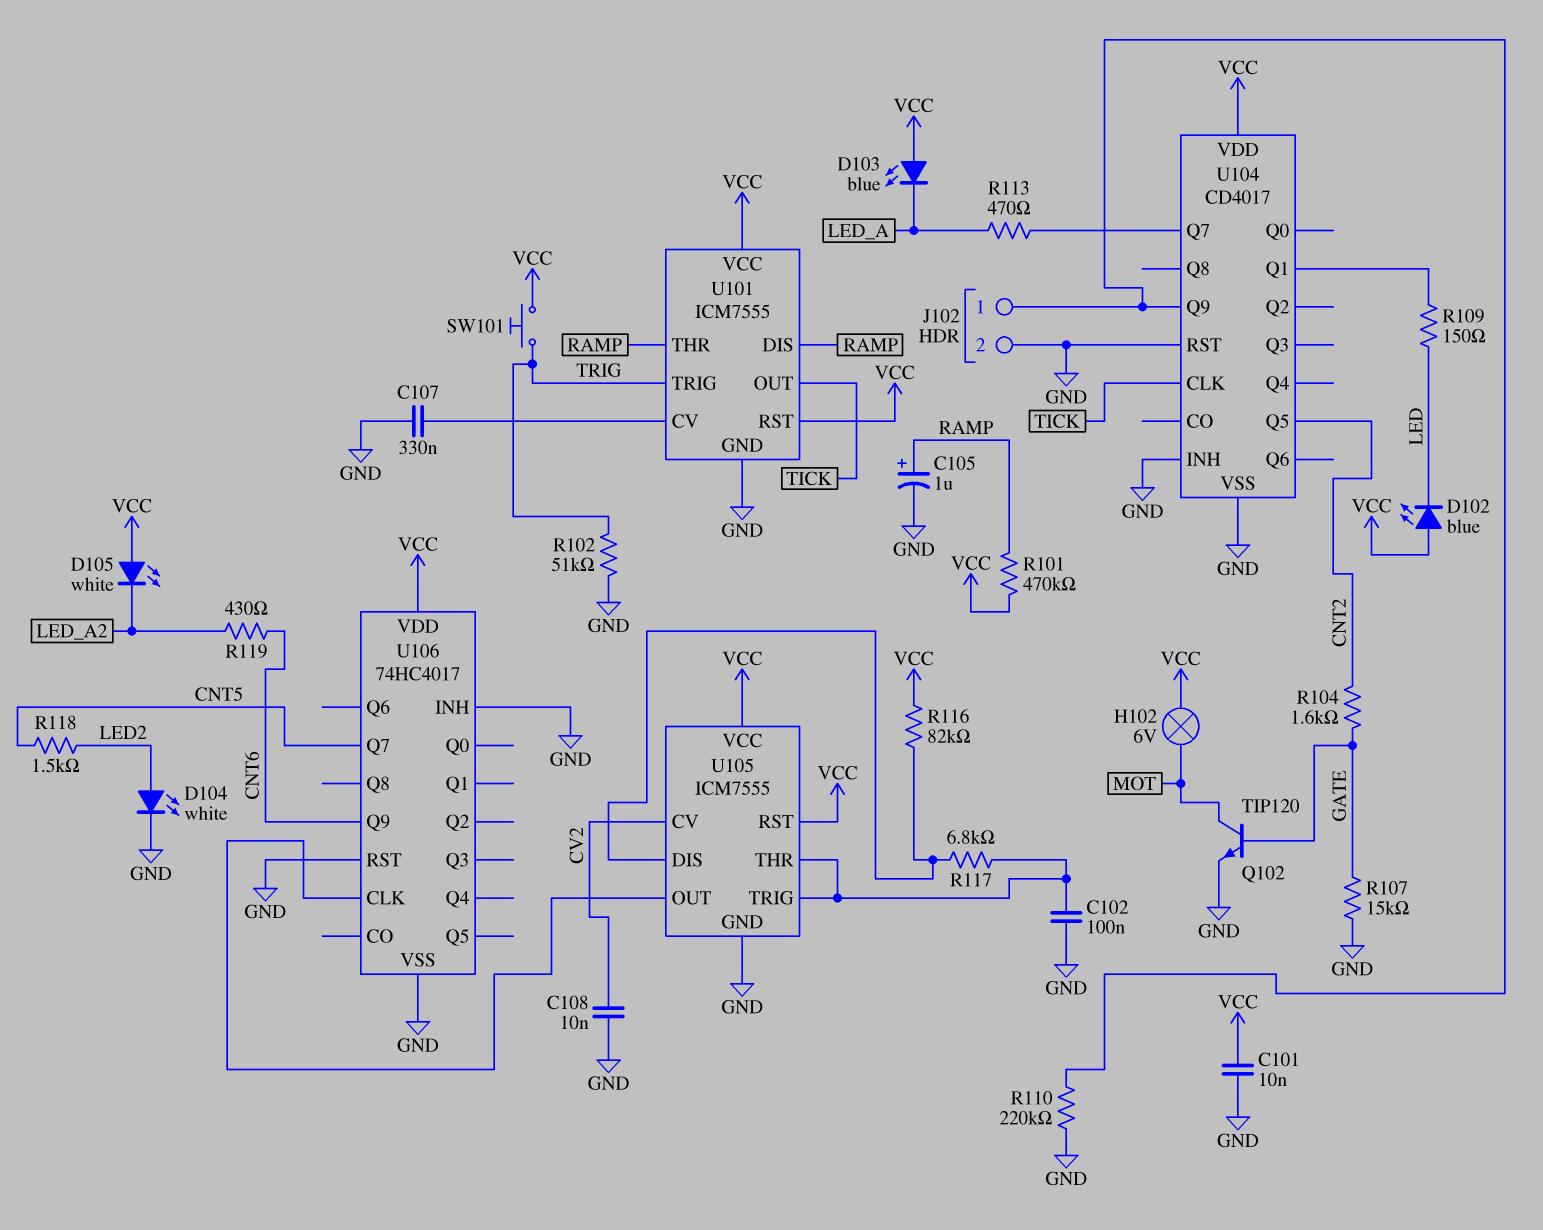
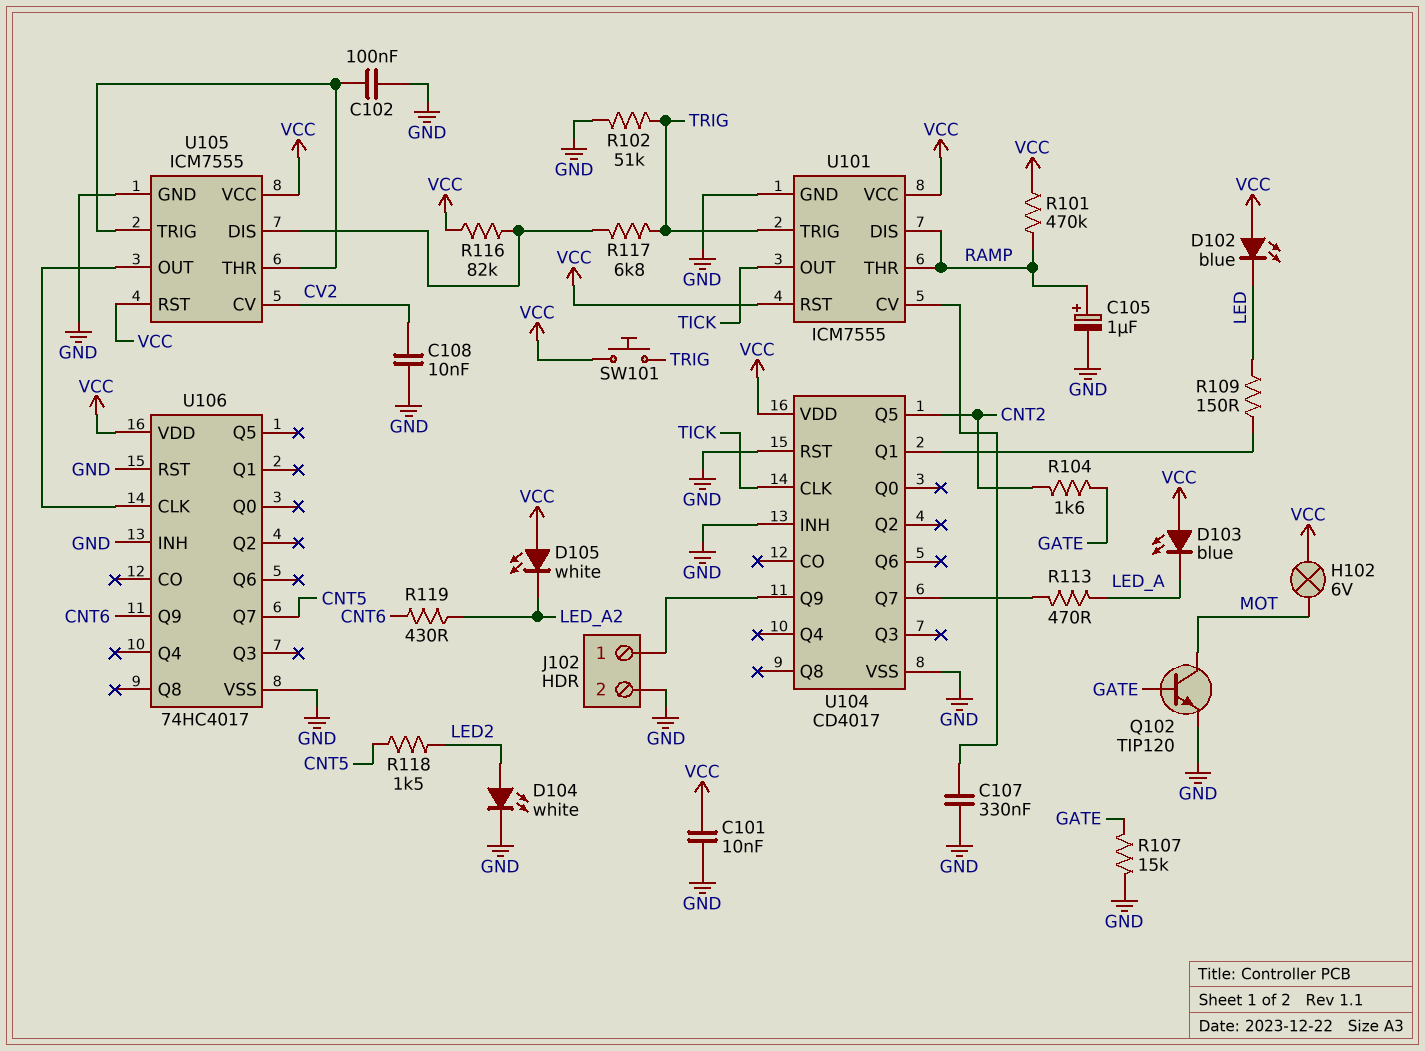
R110: 220k (GND, J102/1) -> none
R117: 6.8k (U105/DIS, U105/THR) -> 6.8k (TRIG, U105/DIS)

